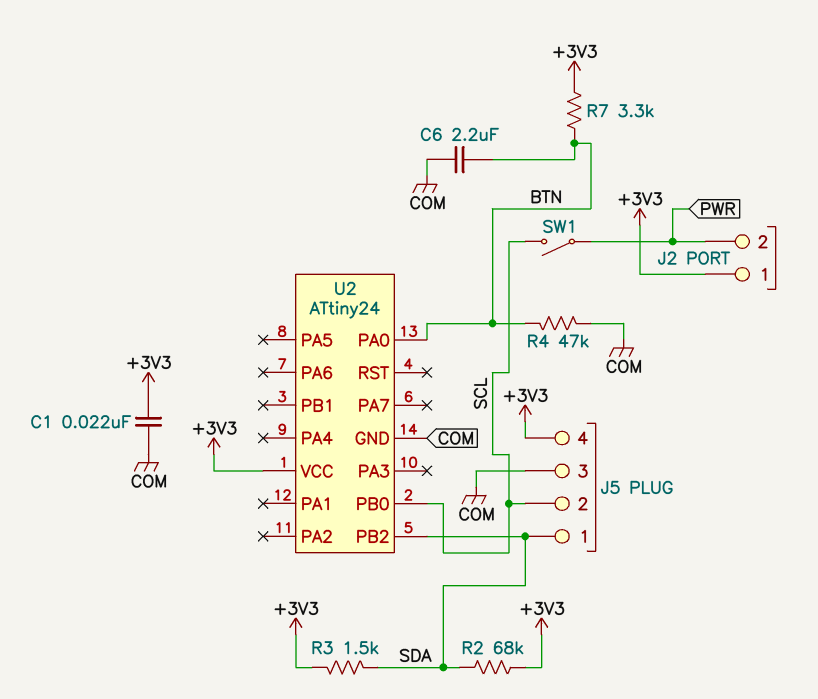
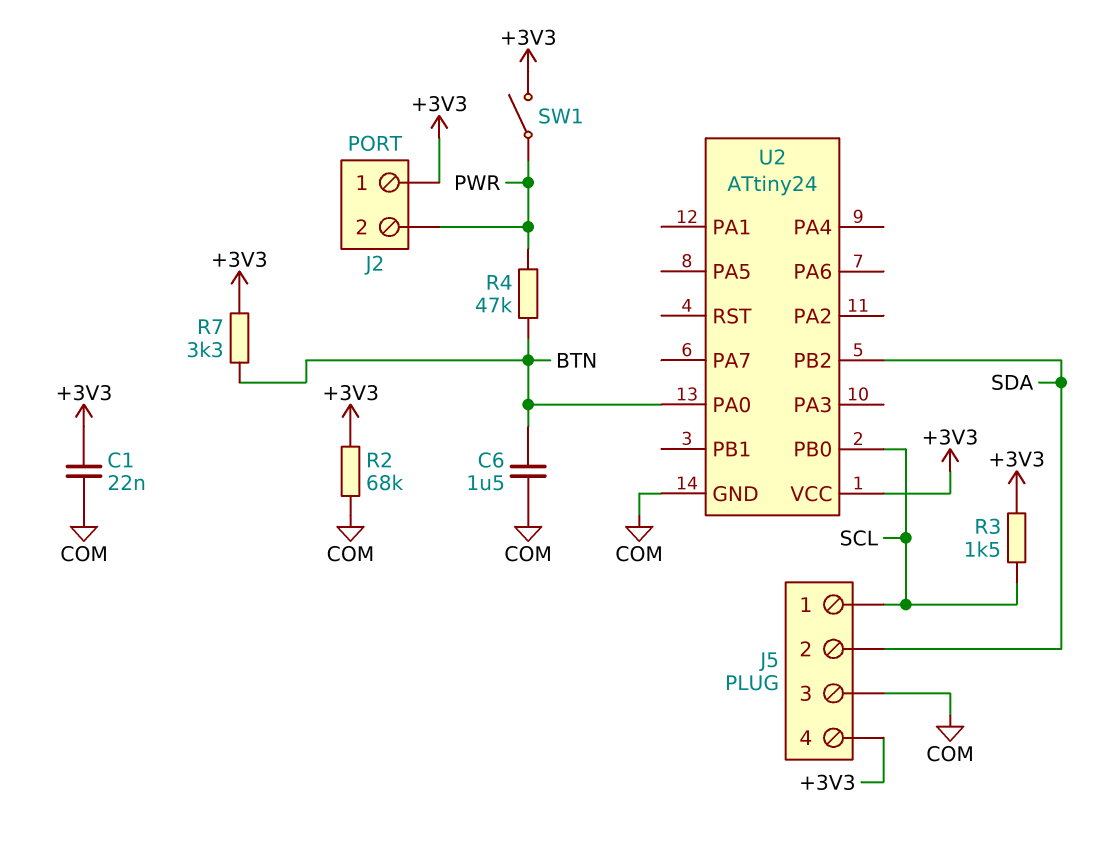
C6: 2.2uF (BTN, COM) -> 1.5uF (BTN, COM)
J5 pin 1: SDA -> SCL
J5 pin 2: SCL -> SDA
R2: 68k (+3V3, SDA) -> 68k (+3V3, COM)
R3: 1.5k (+3V3, SDA) -> 1.5k (+3V3, SCL)
R4: 47k (BTN, COM) -> 47k (BTN, PWR)
SW1: switch (PWR, SCL) -> switch (+3V3, PWR)

